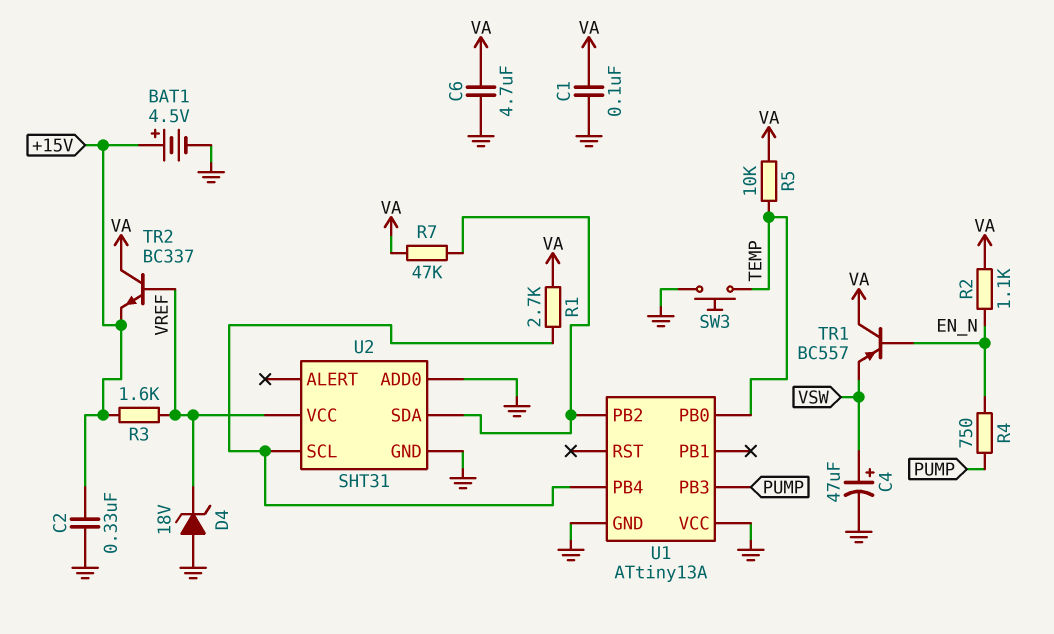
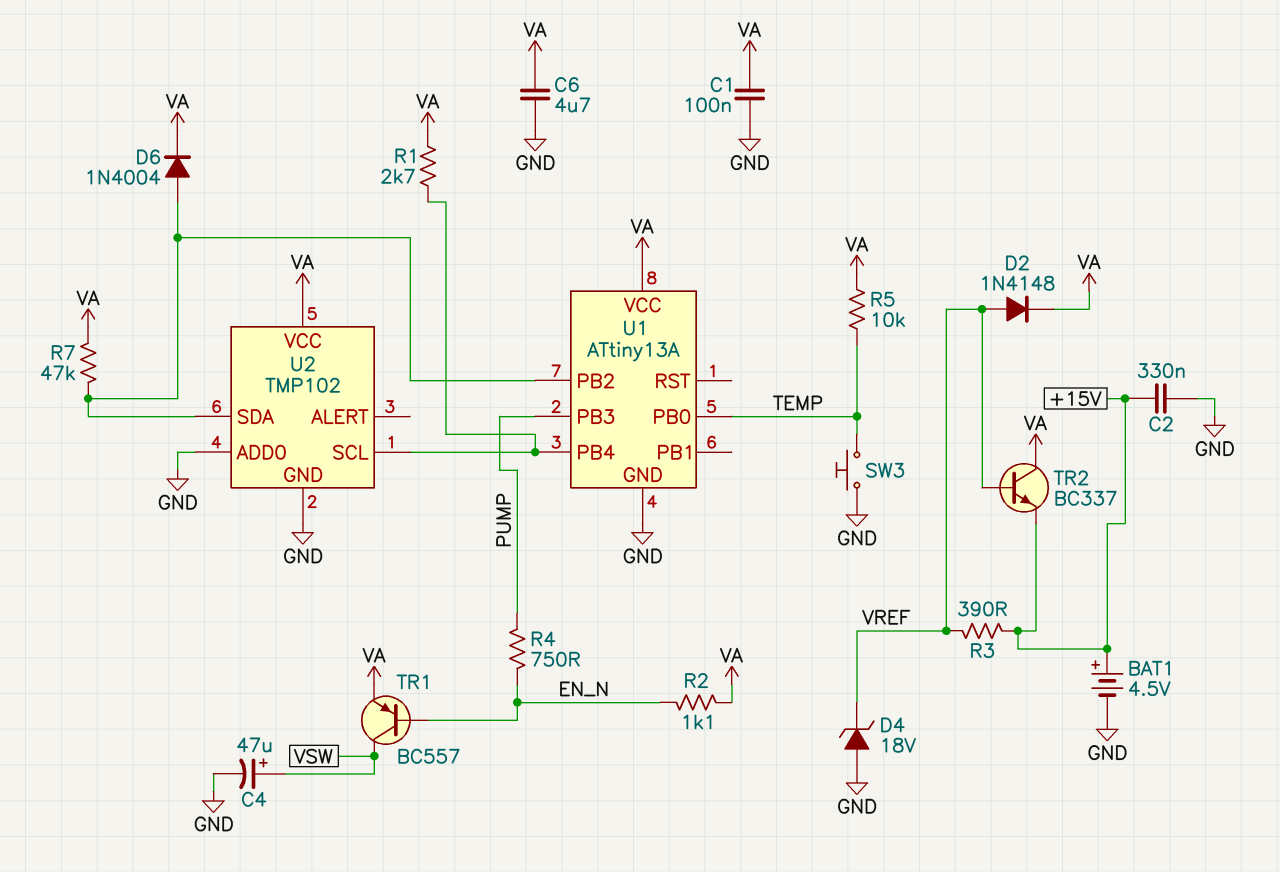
D2: none -> diode 1N4148 (A VREF, K VA)
D6: none -> diode 1N4004 (A U1/PB2, K VA)
R3: 1.6k (+15V, VREF) -> 390 (+15V, VREF)
TR1: PNP BC557 (B EN_N, C VA, E VSW) -> PNP BC557 (B EN_N, C VSW, E VA)
U1 pin VCC: GND -> VA
U2: SHT31 -> TMP102
U2 pin VCC: VREF -> VA

